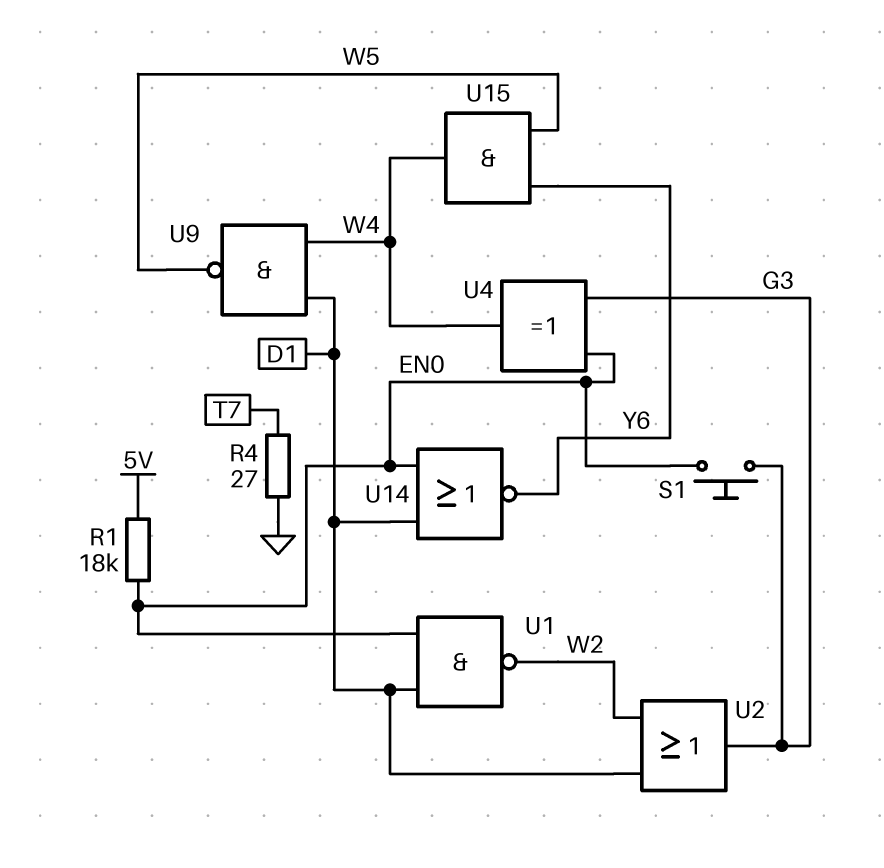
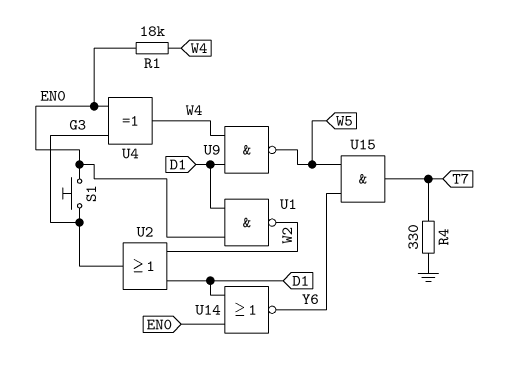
R1: 18k (5V, EN0) -> 18k (EN0, W4)
R4: 27 (GND, T7) -> 330 (GND, T7)
U15: AND (in W5, in Y6, out W4) -> AND (in W5, in Y6, out T7)

